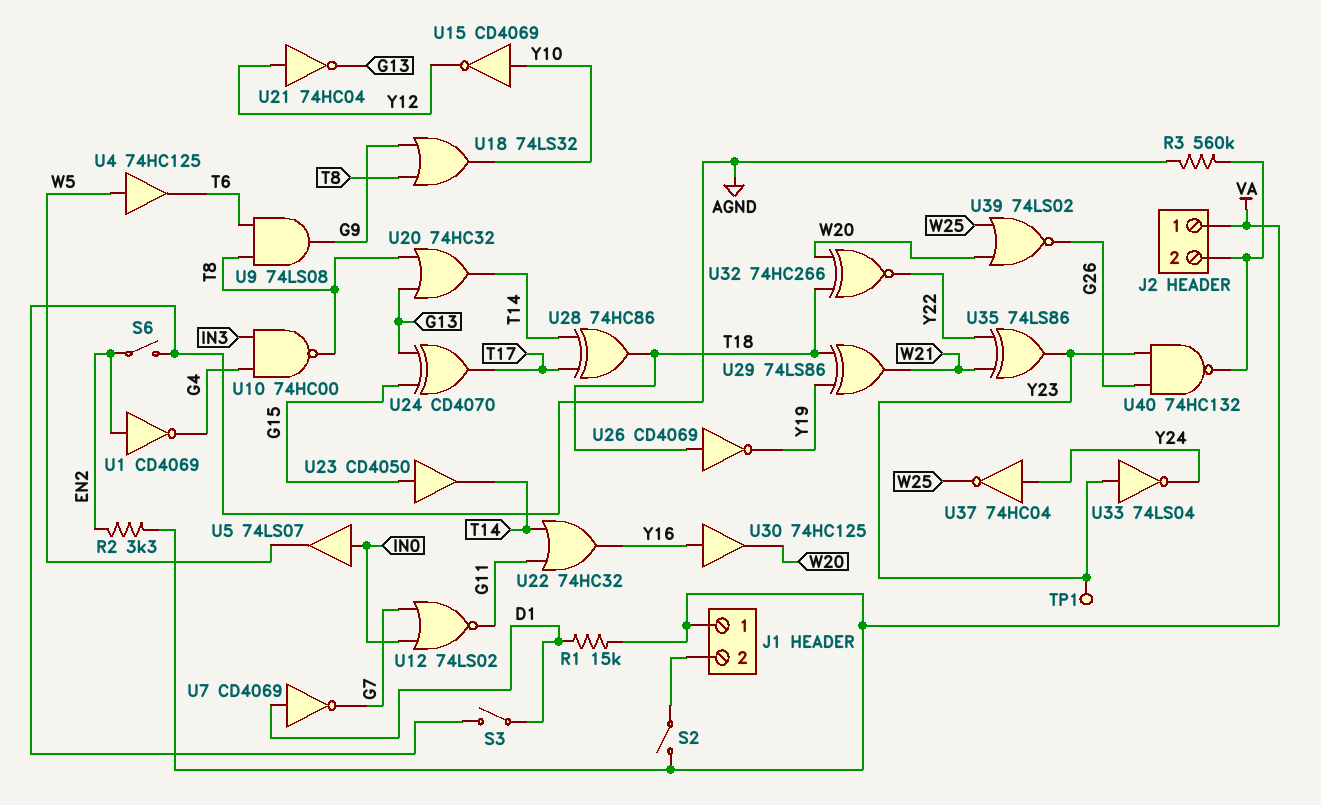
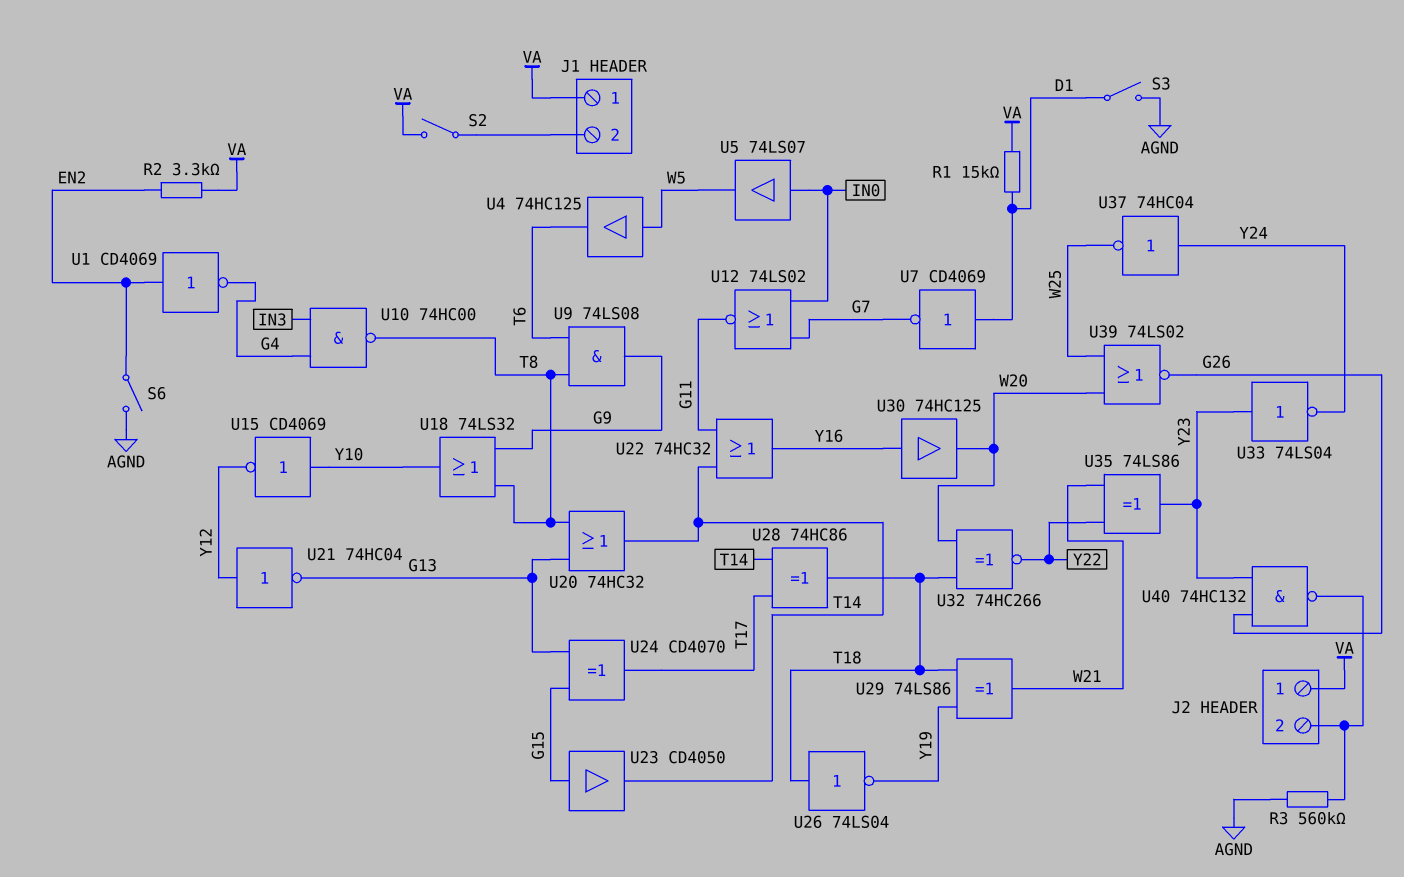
TP1: test point (Y23) -> none
U26: NOT CD4069 (in T18, out Y19) -> NOT 74LS04 (in T18, out Y19)

